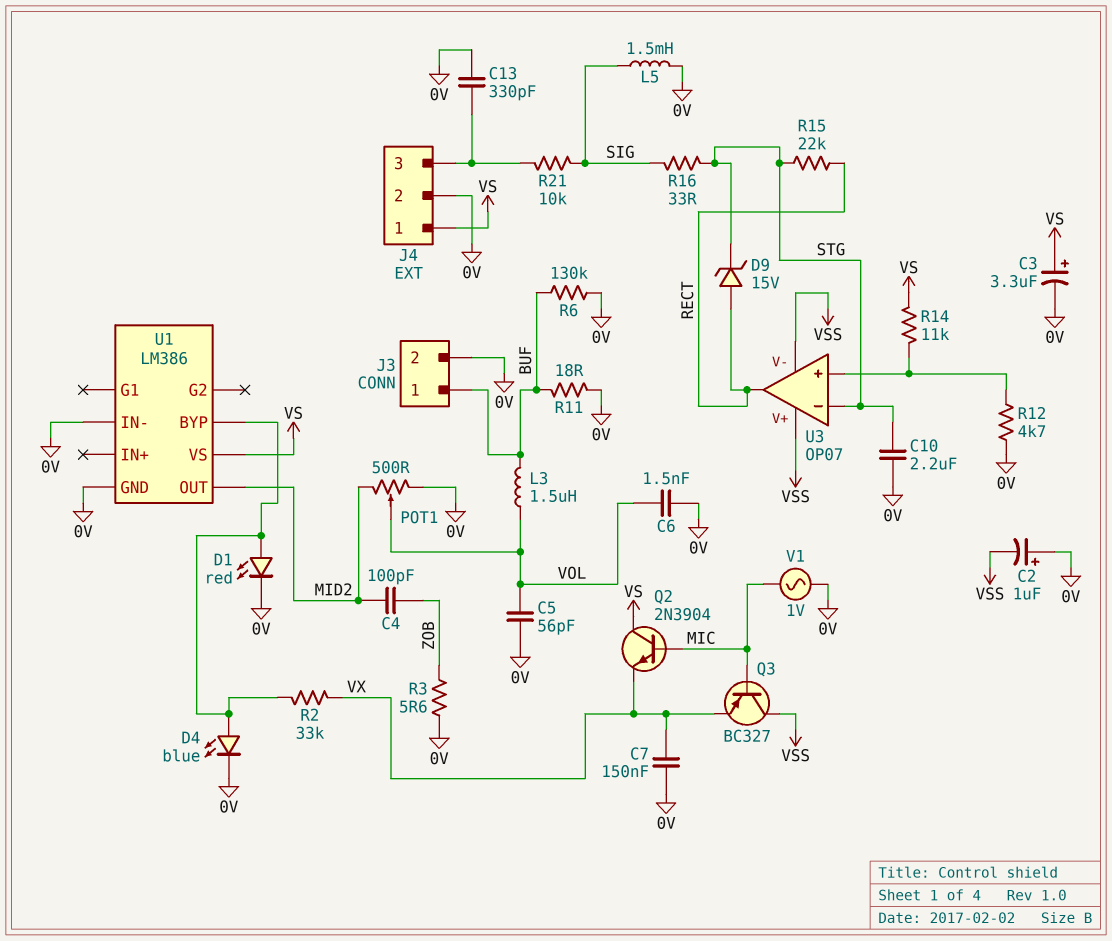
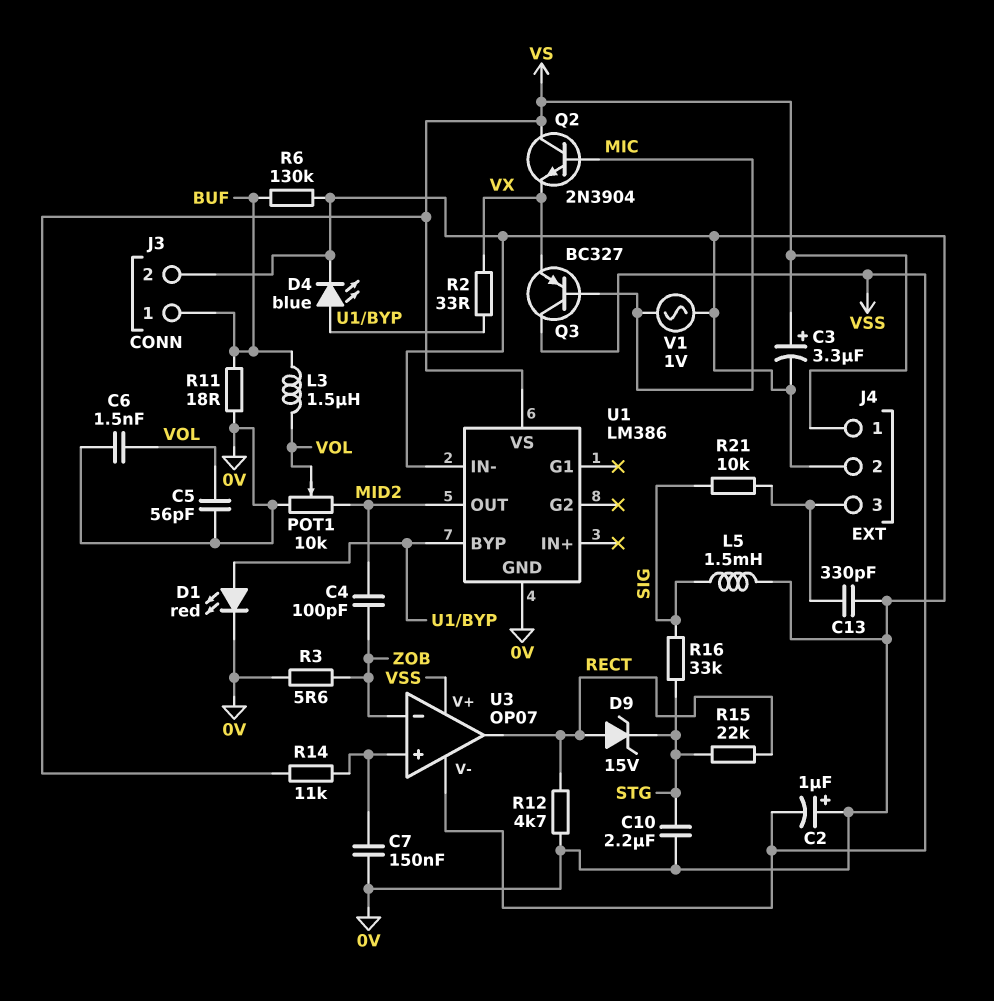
C7: 150nF (0V, VX) -> 150nF (0V, U3/in+)
POT1: 500 (0V, MID2, wiper VOL) -> 10k (0V, MID2, wiper VOL)
R2: 33k (U1/BYP, VX) -> 33 (U1/BYP, VX)
R12: 4.7k (0V, U3/in+) -> 4.7k (0V, RECT)
R16: 33 (SIG, STG) -> 33k (SIG, STG)
U3 pin in-: STG -> ZOB

